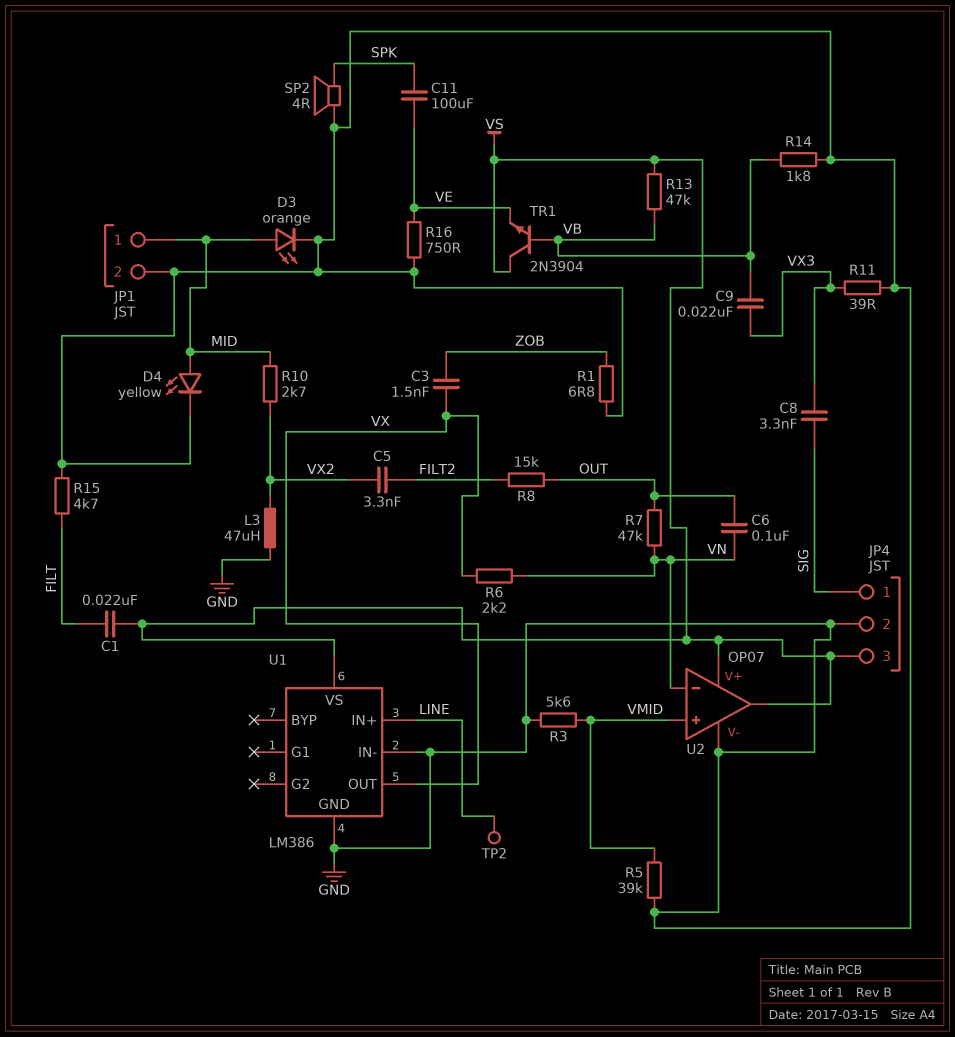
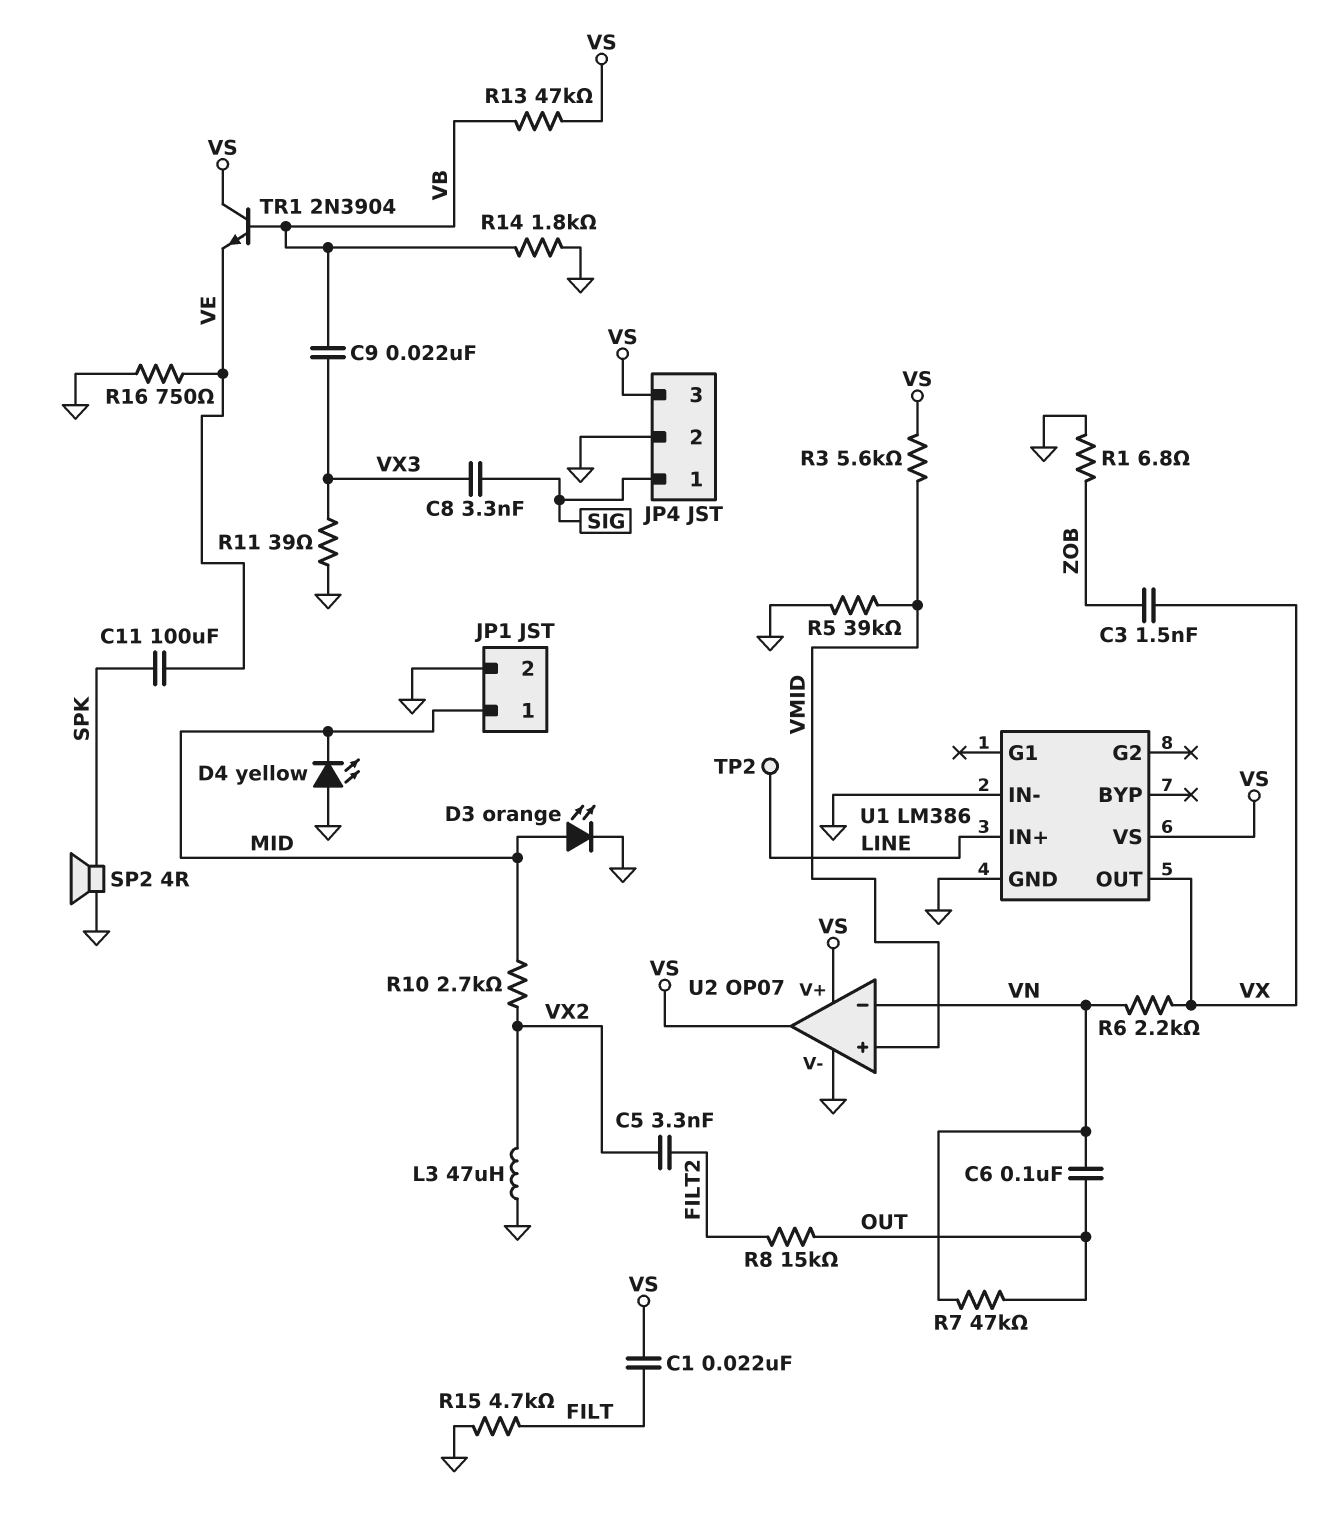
D4: LED yellow (A MID, K GND) -> LED yellow (A GND, K MID)
R3: 5.6k (GND, VMID) -> 5.6k (VMID, VS)

